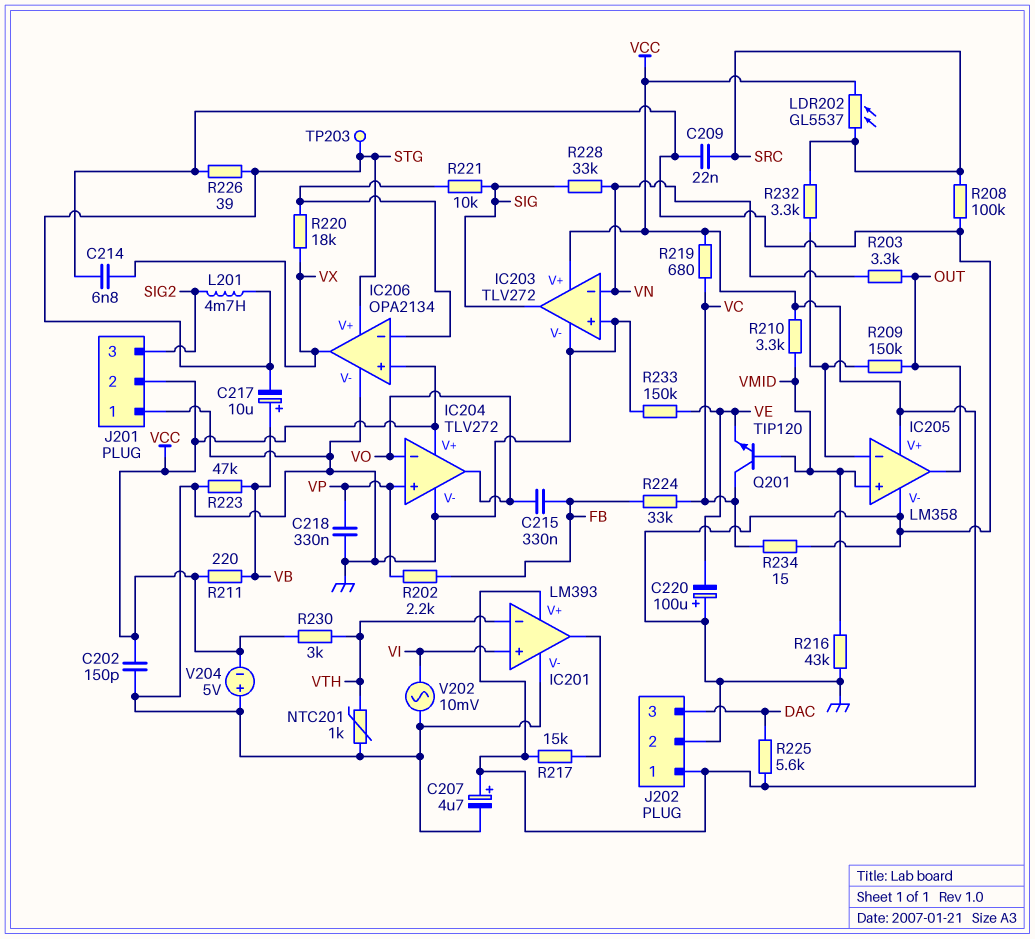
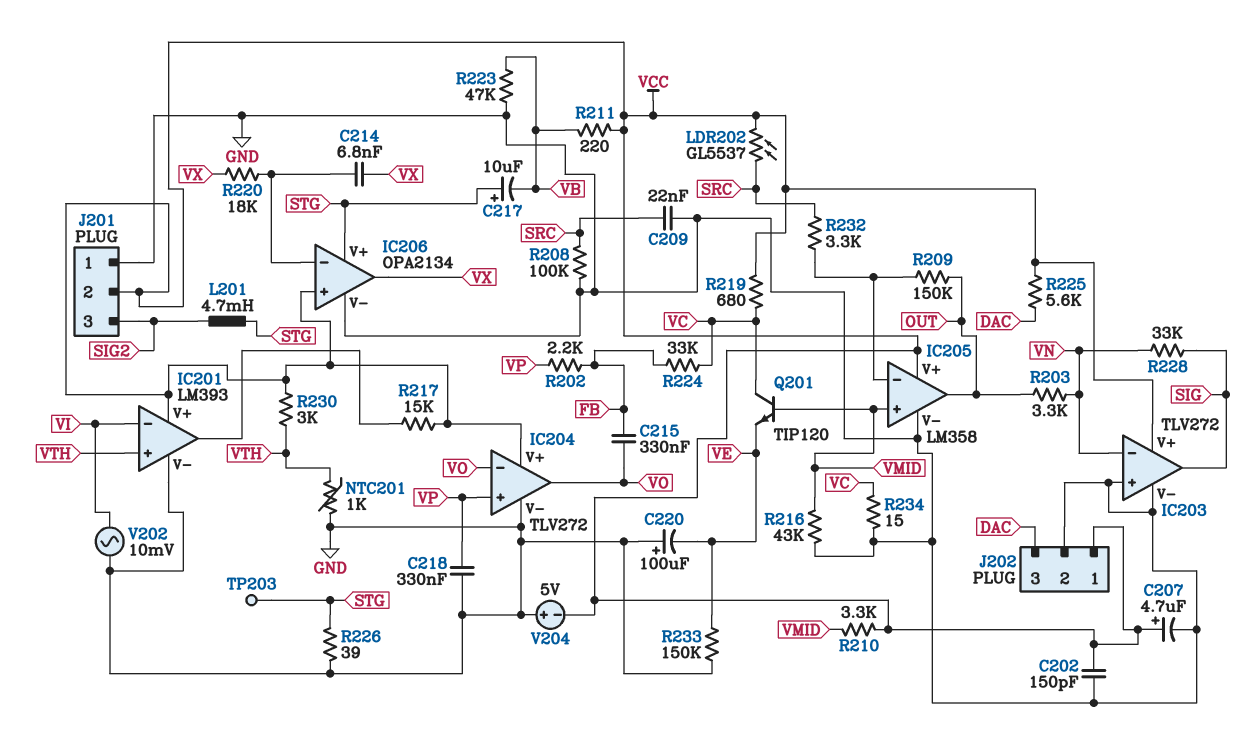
C214: 6.8nF (GND, VX) -> 6.8nF (IC206/in-, VX)
C217: 10uF (plus VB, minus STG) -> 10uF (plus STG, minus VB)
IC201 pin in+: VI -> VTH
IC201 pin in-: VTH -> VI
R221: 10k (IC206/in-, SIG) -> none

